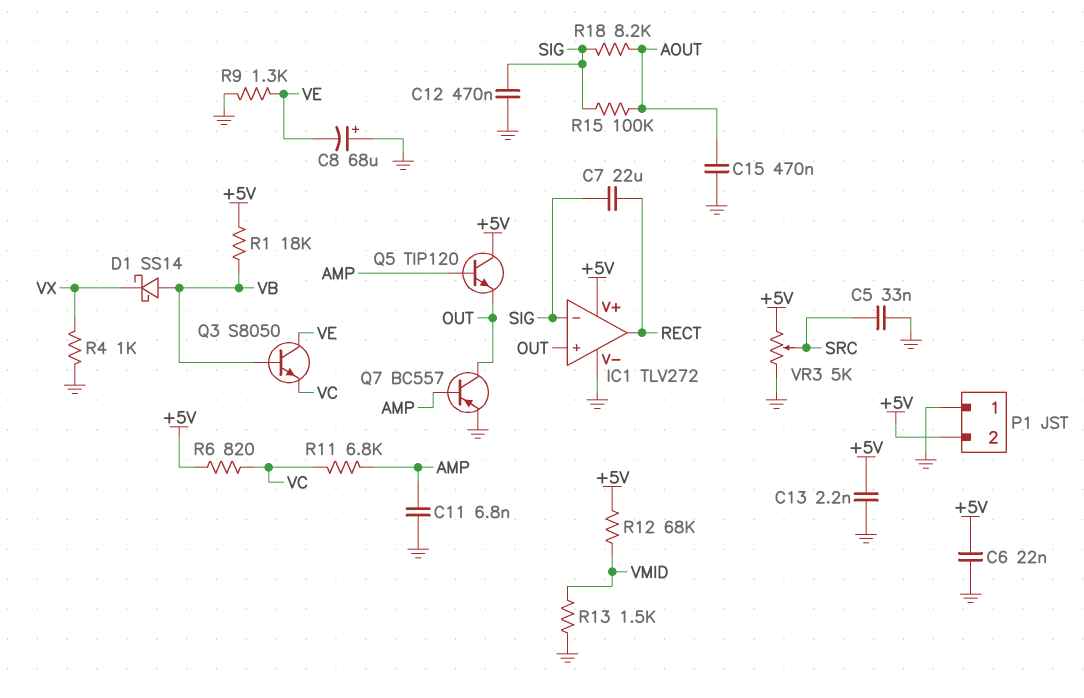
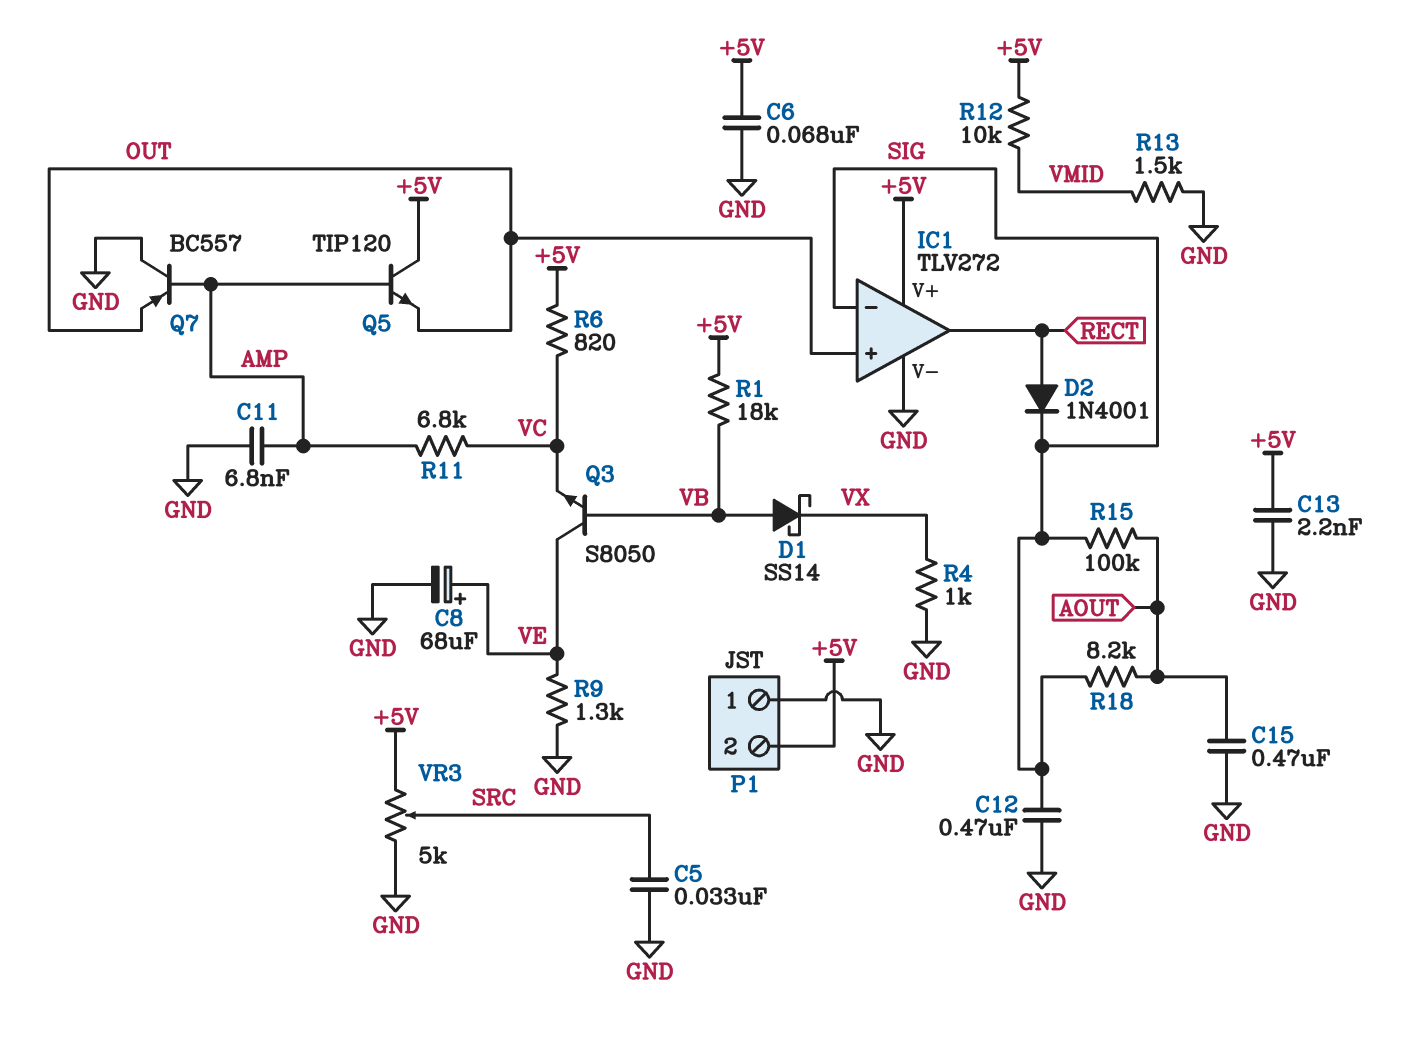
C6: 22nF (+5V, GND) -> 68nF (+5V, GND)
C7: 22uF (RECT, SIG) -> none
C8: 68uF (plus GND, minus VE) -> 68uF (plus VE, minus GND)
D2: none -> diode 1N4001 (A RECT, K SIG)
Q7: PNP BC557 (B AMP, C OUT, E GND) -> PNP BC557 (B AMP, C GND, E OUT)
R12: 68k (+5V, VMID) -> 10k (+5V, VMID)

